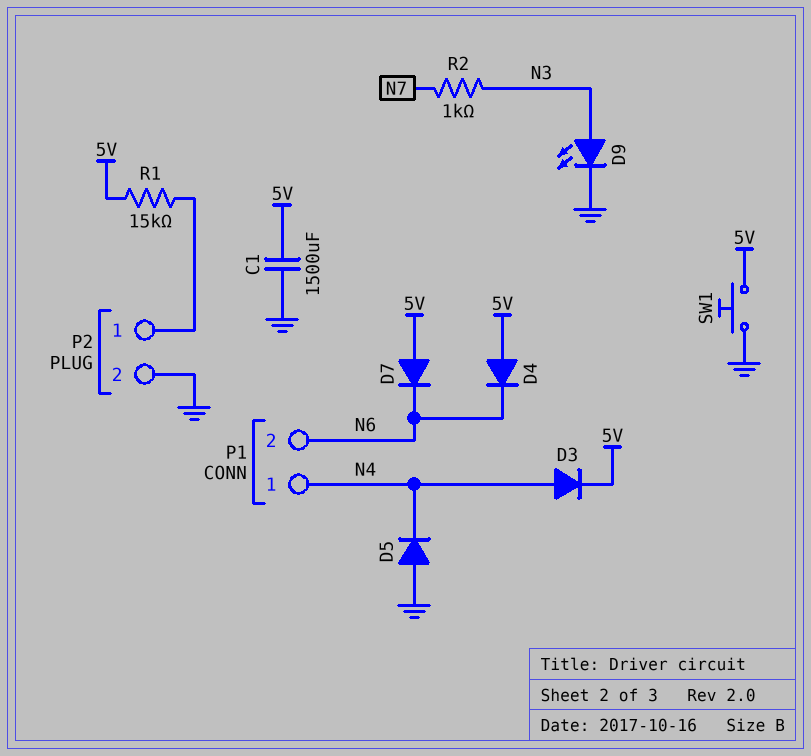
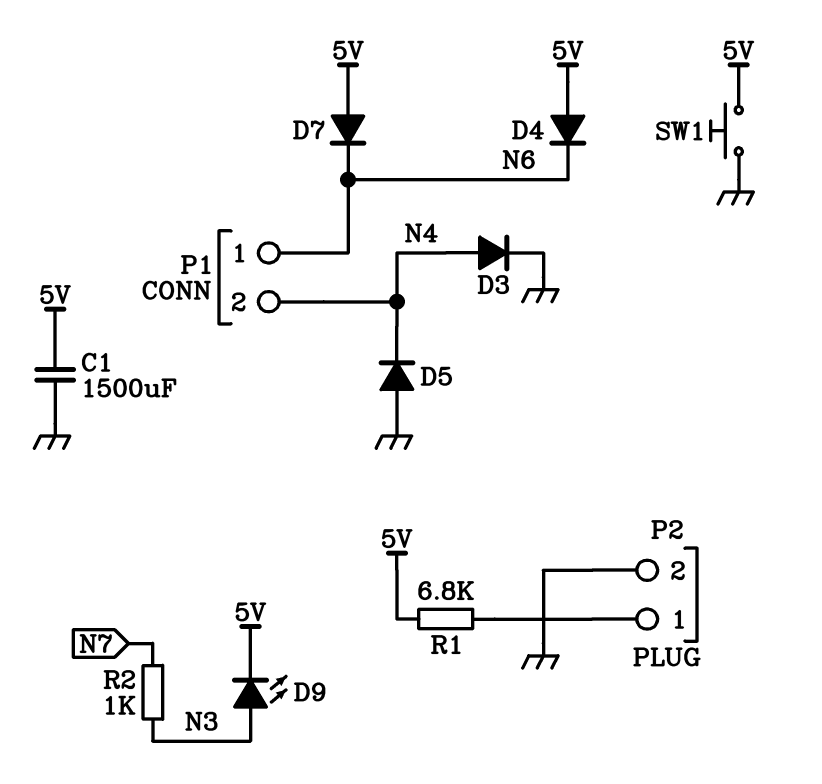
D3: diode (A N4, K 5V) -> diode (A N4, K GND)
D9: LED (A N3, K GND) -> LED (A N3, K 5V)
P1 pin 1: N4 -> N6
P1 pin 2: N6 -> N4
R1: 15k (5V, P2/1) -> 6.8k (5V, P2/1)

